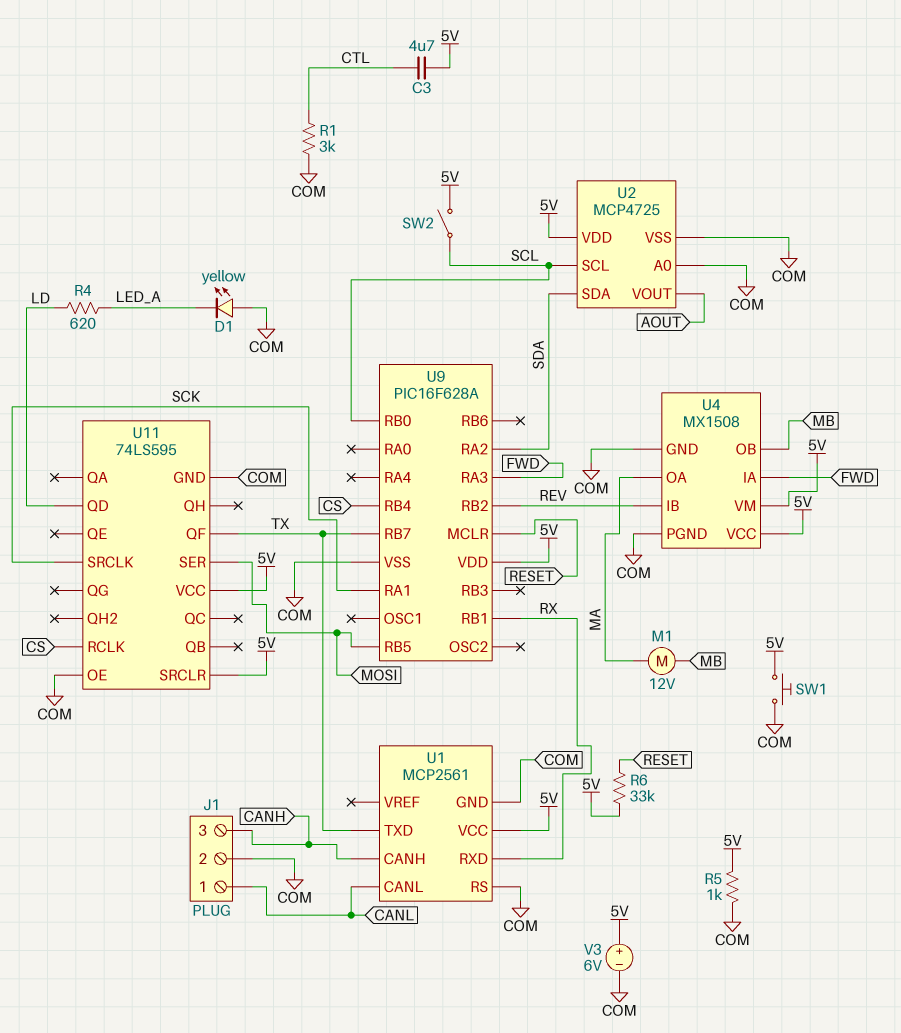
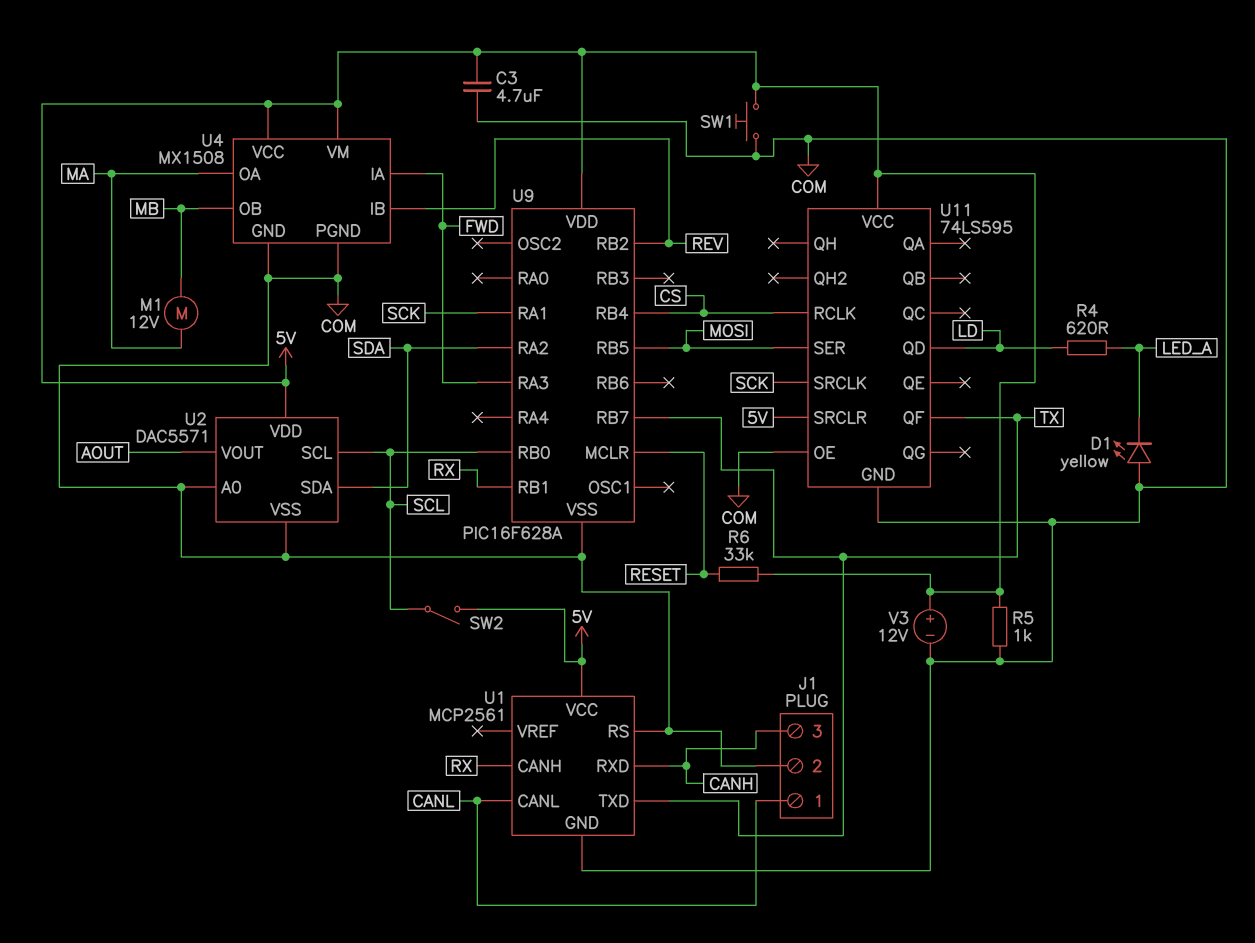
C3: 4.7uF (5V, CTL) -> 4.7uF (5V, COM)
R1: 3k (COM, CTL) -> none
U1 pin CANH: CANH -> RX
U1 pin RXD: RX -> CANH
U2: MCP4725 -> DAC5571
V3: 6V (plus 5V, minus COM) -> 12V (plus 5V, minus COM)

